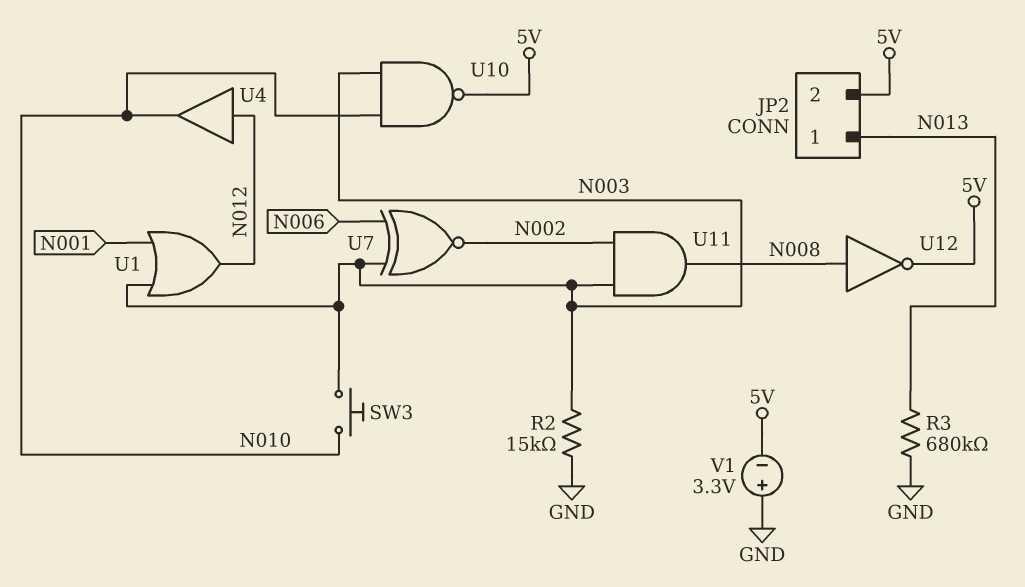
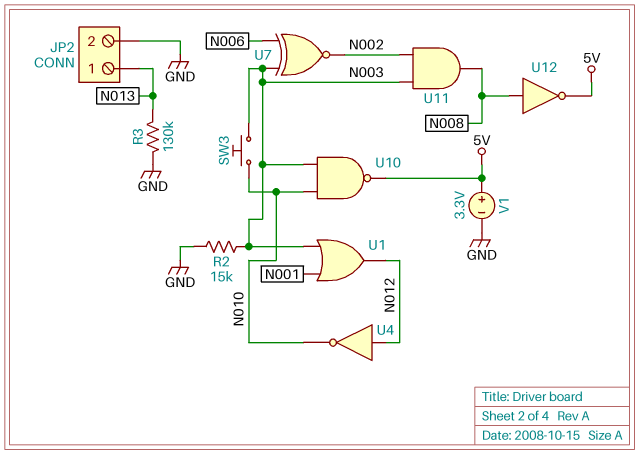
JP2 pin 2: 5V -> GND
R3: 680k (GND, N013) -> 130k (GND, N013)
U4: buffer (in N012, out N010) -> NOT (in N012, out N010)
V1: 3.3V (plus GND, minus 5V) -> 3.3V (plus 5V, minus GND)

